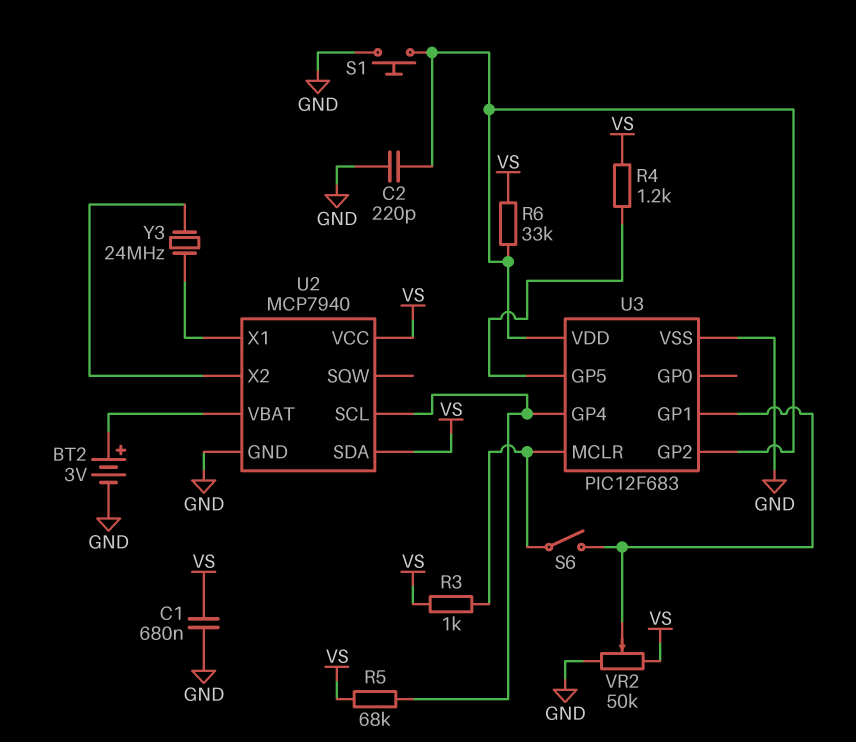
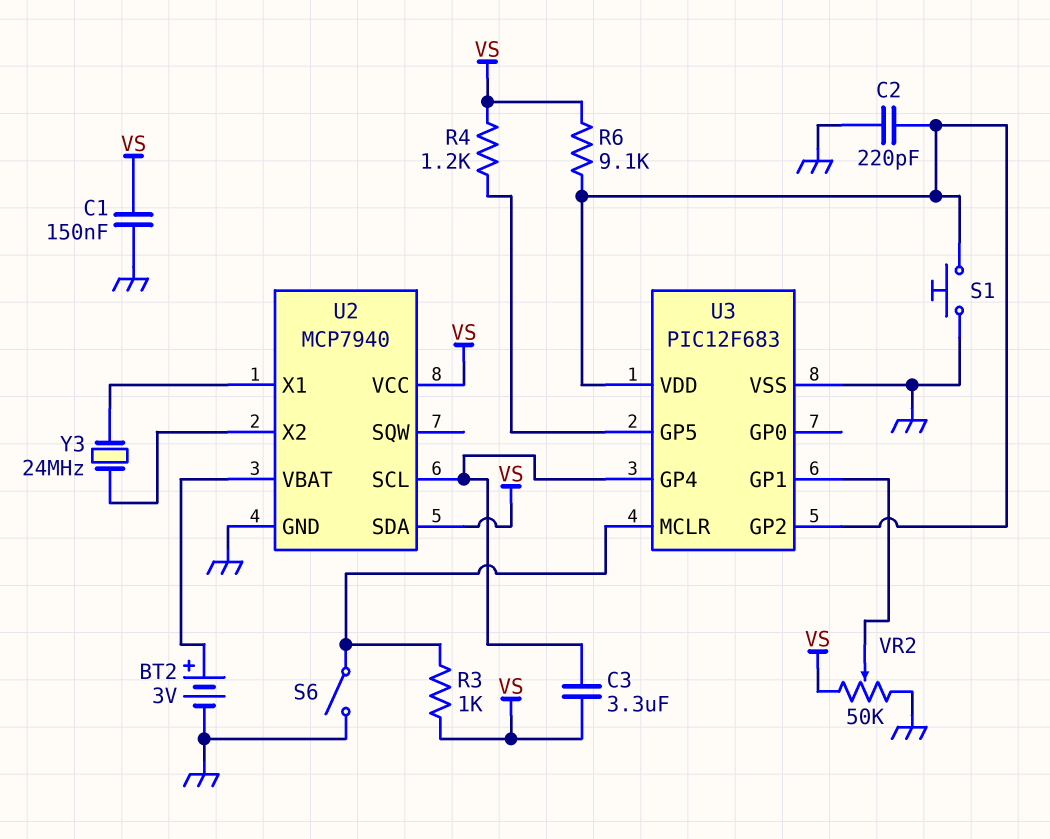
C1: 680nF (GND, VS) -> 150nF (GND, VS)
C3: none -> 3.3uF (U2/SCL, VS)
R5: 68k (U2/SCL, VS) -> none
R6: 33k (U3/GP2, VS) -> 9.1k (U3/GP2, VS)
S6: switch (U3/GP1, U3/MCLR) -> switch (GND, U3/MCLR)

